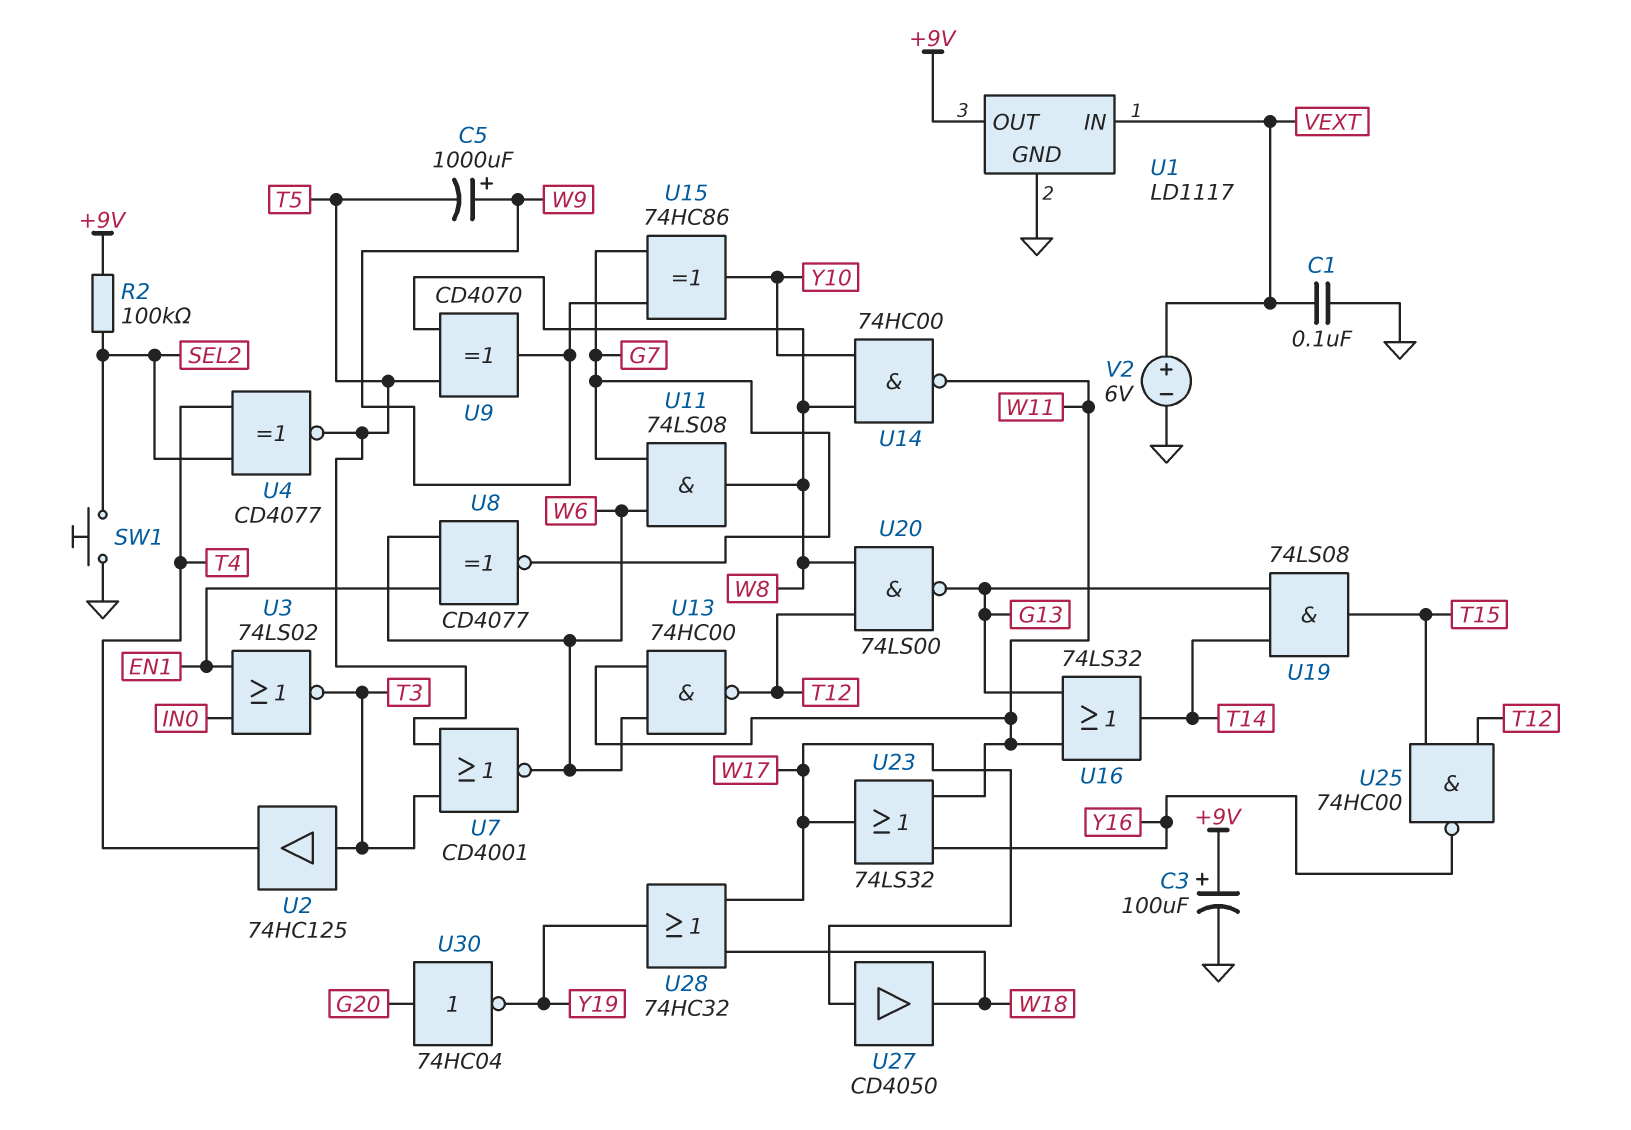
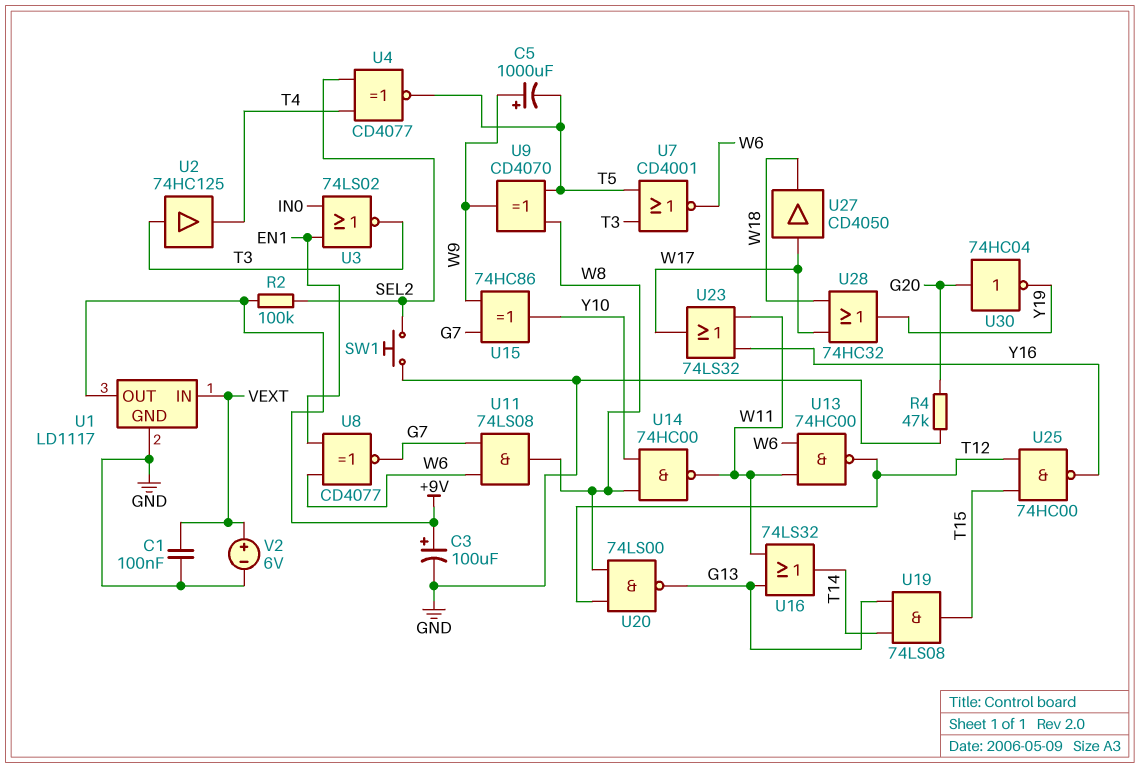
R4: none -> 47k (G20, GND)

